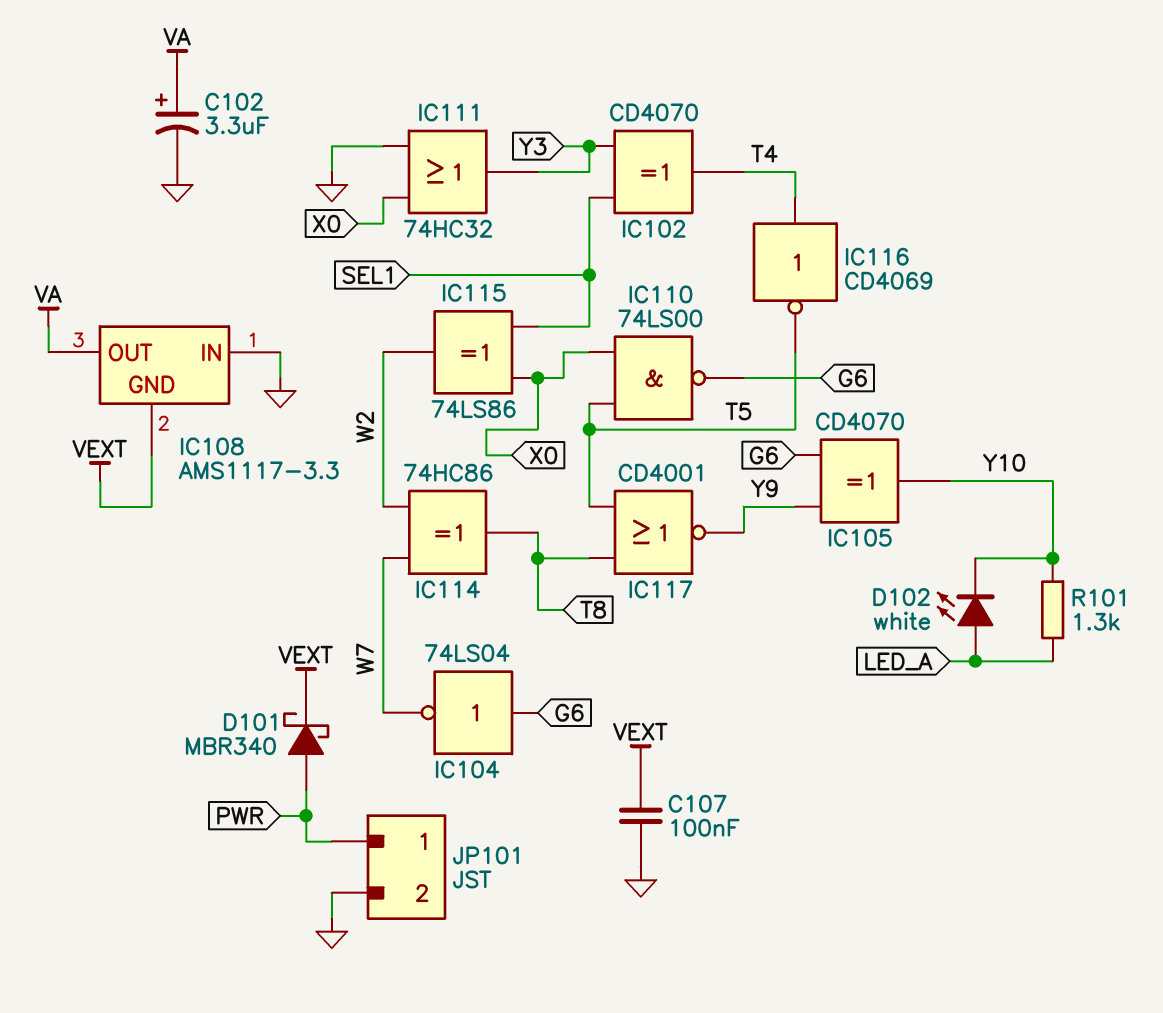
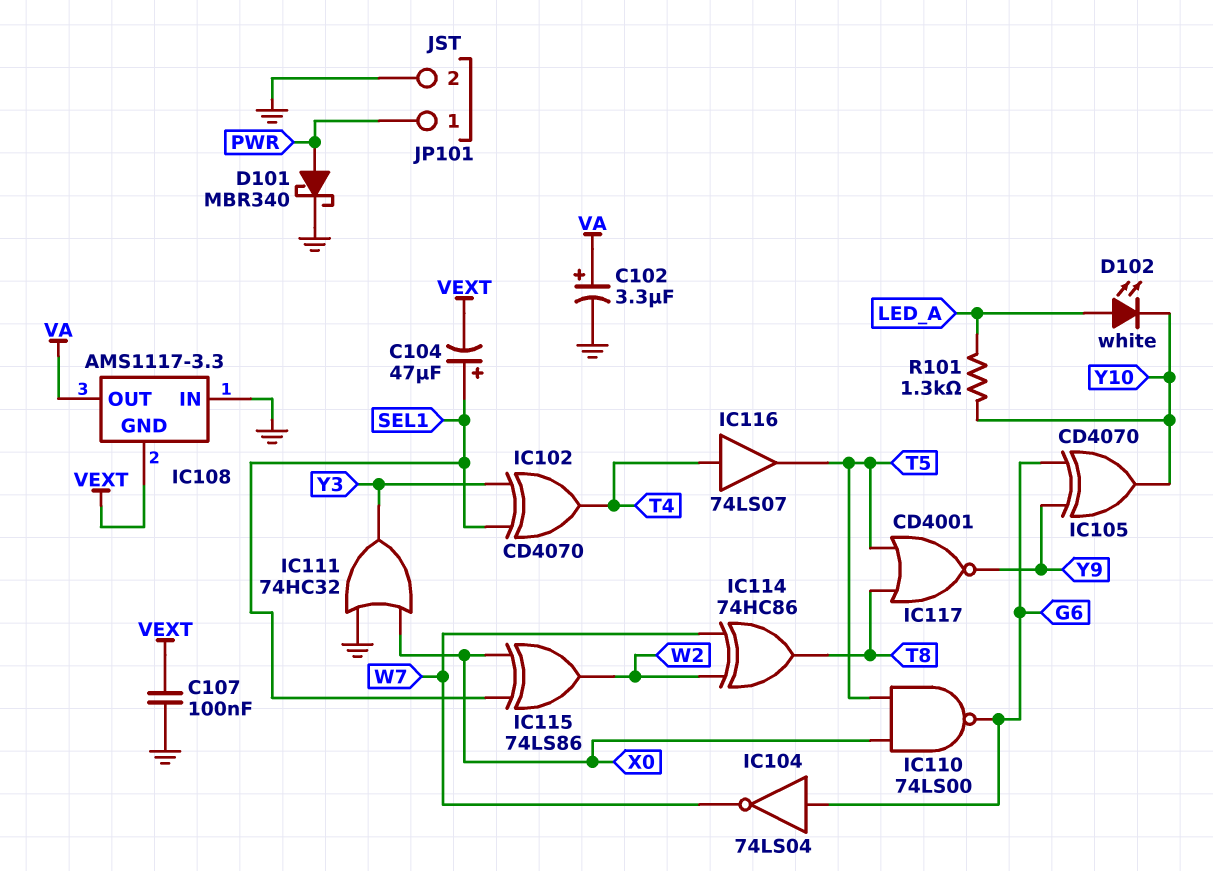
C104: none -> 47uF (plus SEL1, minus VEXT)
D101: schottky MBR340 (A PWR, K VEXT) -> schottky MBR340 (A PWR, K GND)
IC116: NOT CD4069 (in T4, out T5) -> buffer 74LS07 (in T4, out T5)

